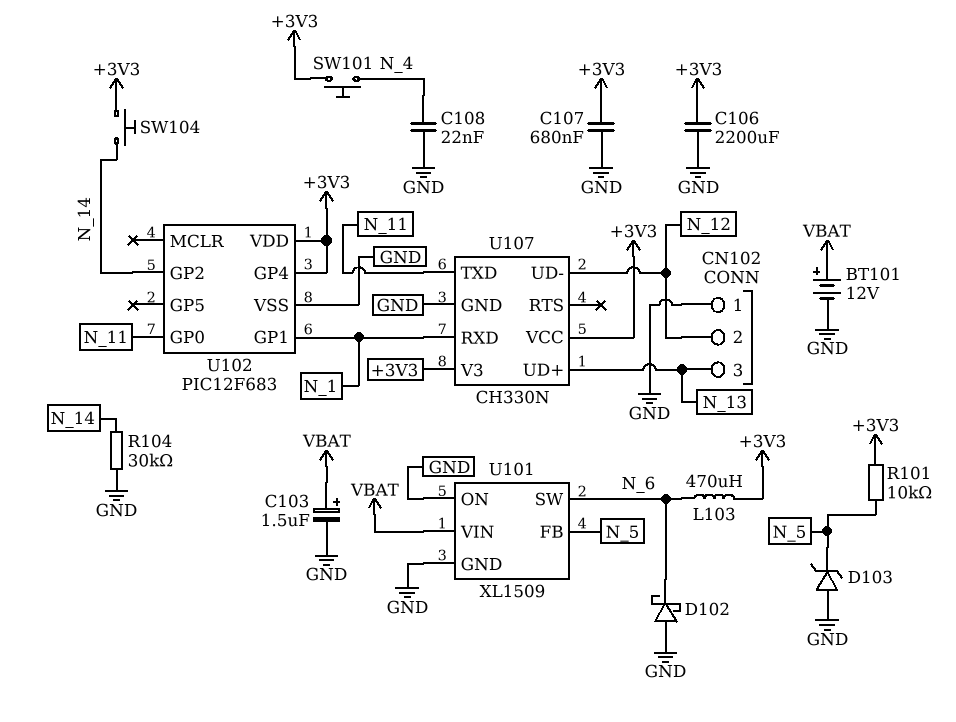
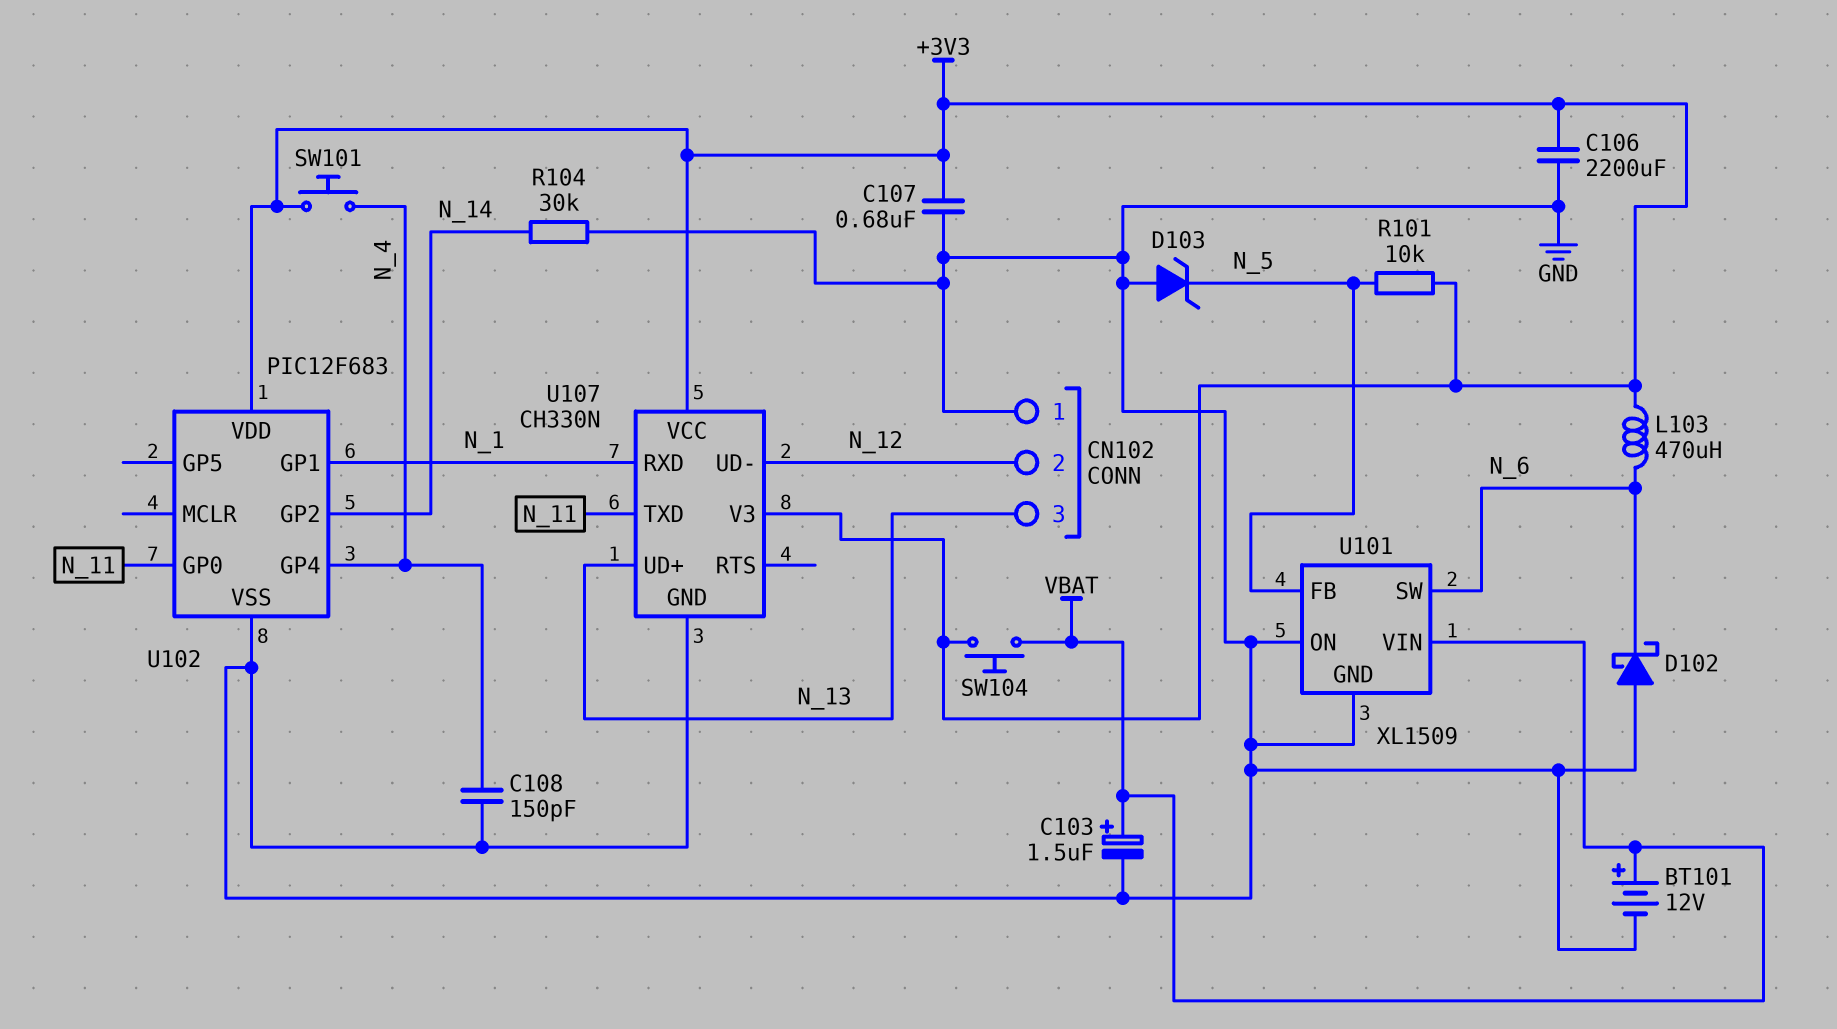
C108: 22nF (GND, N_4) -> 150pF (GND, N_4)
SW104: button (+3V3, N_14) -> button (+3V3, VBAT)
U102 pin GP4: +3V3 -> N_4

